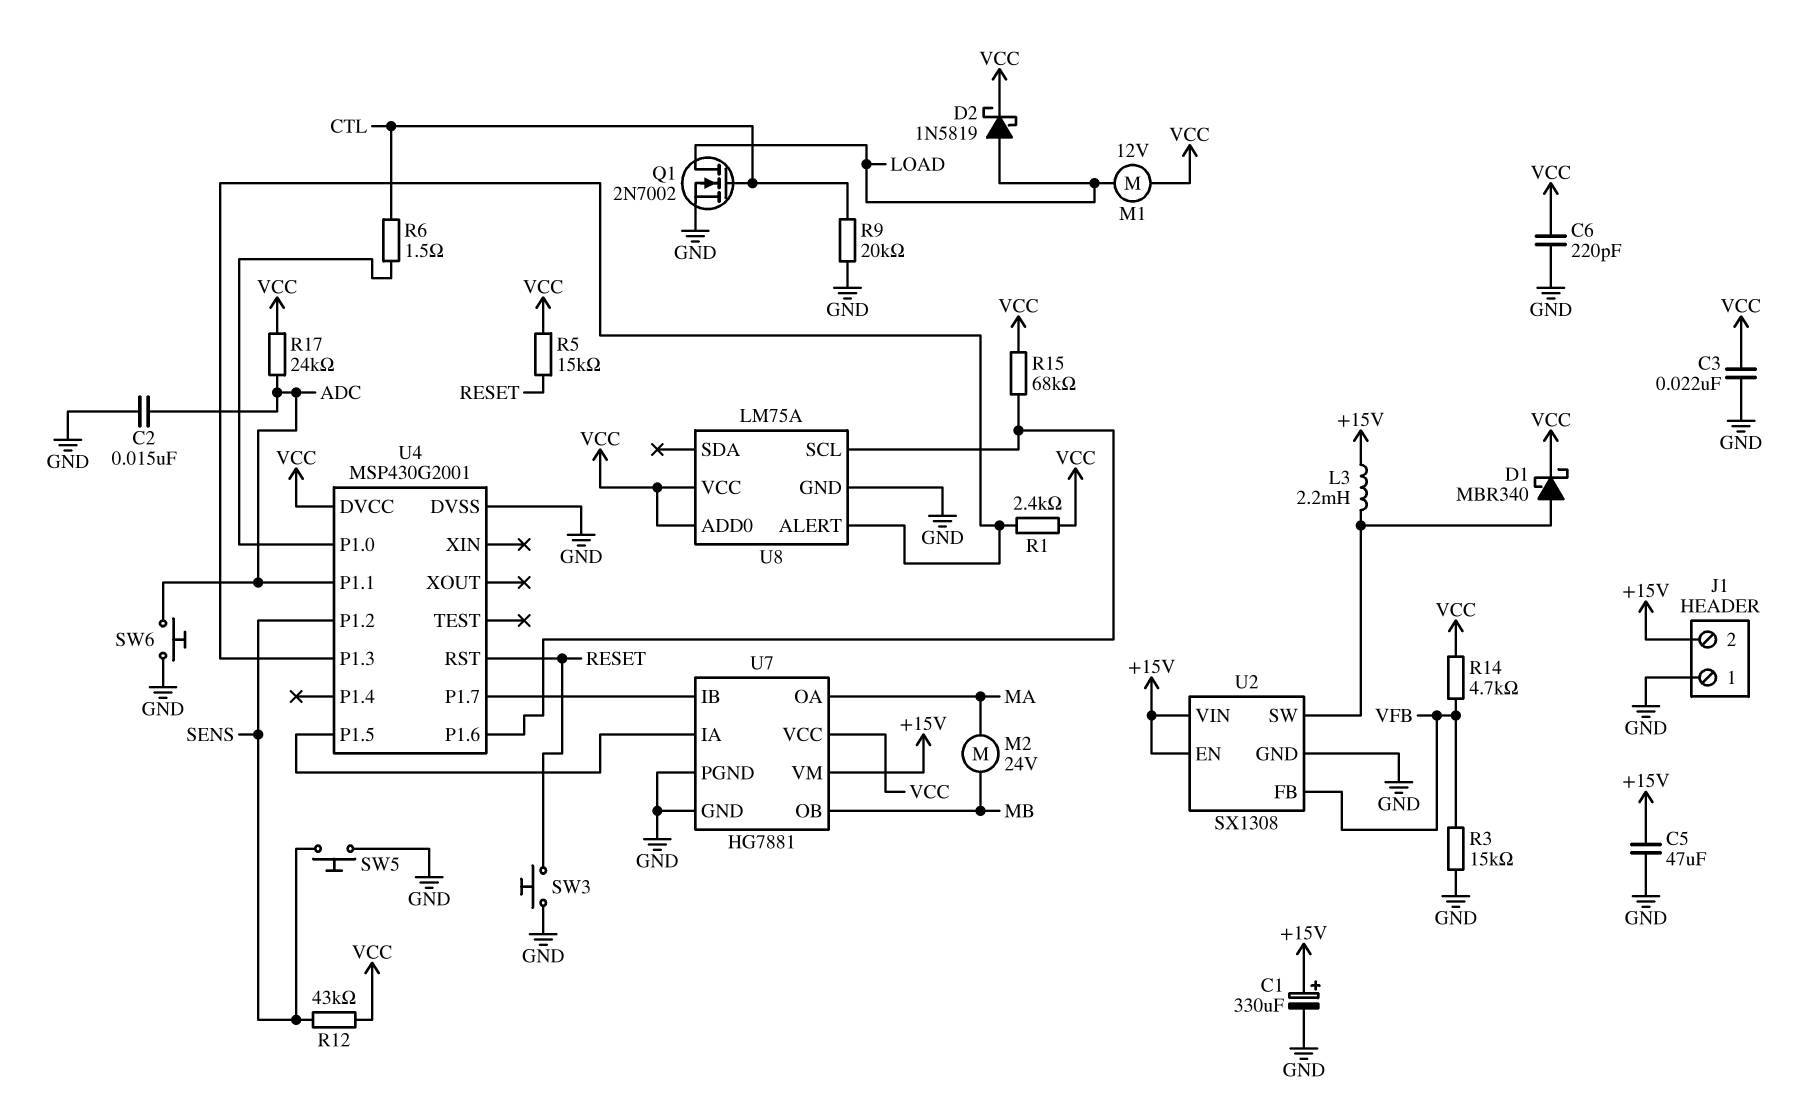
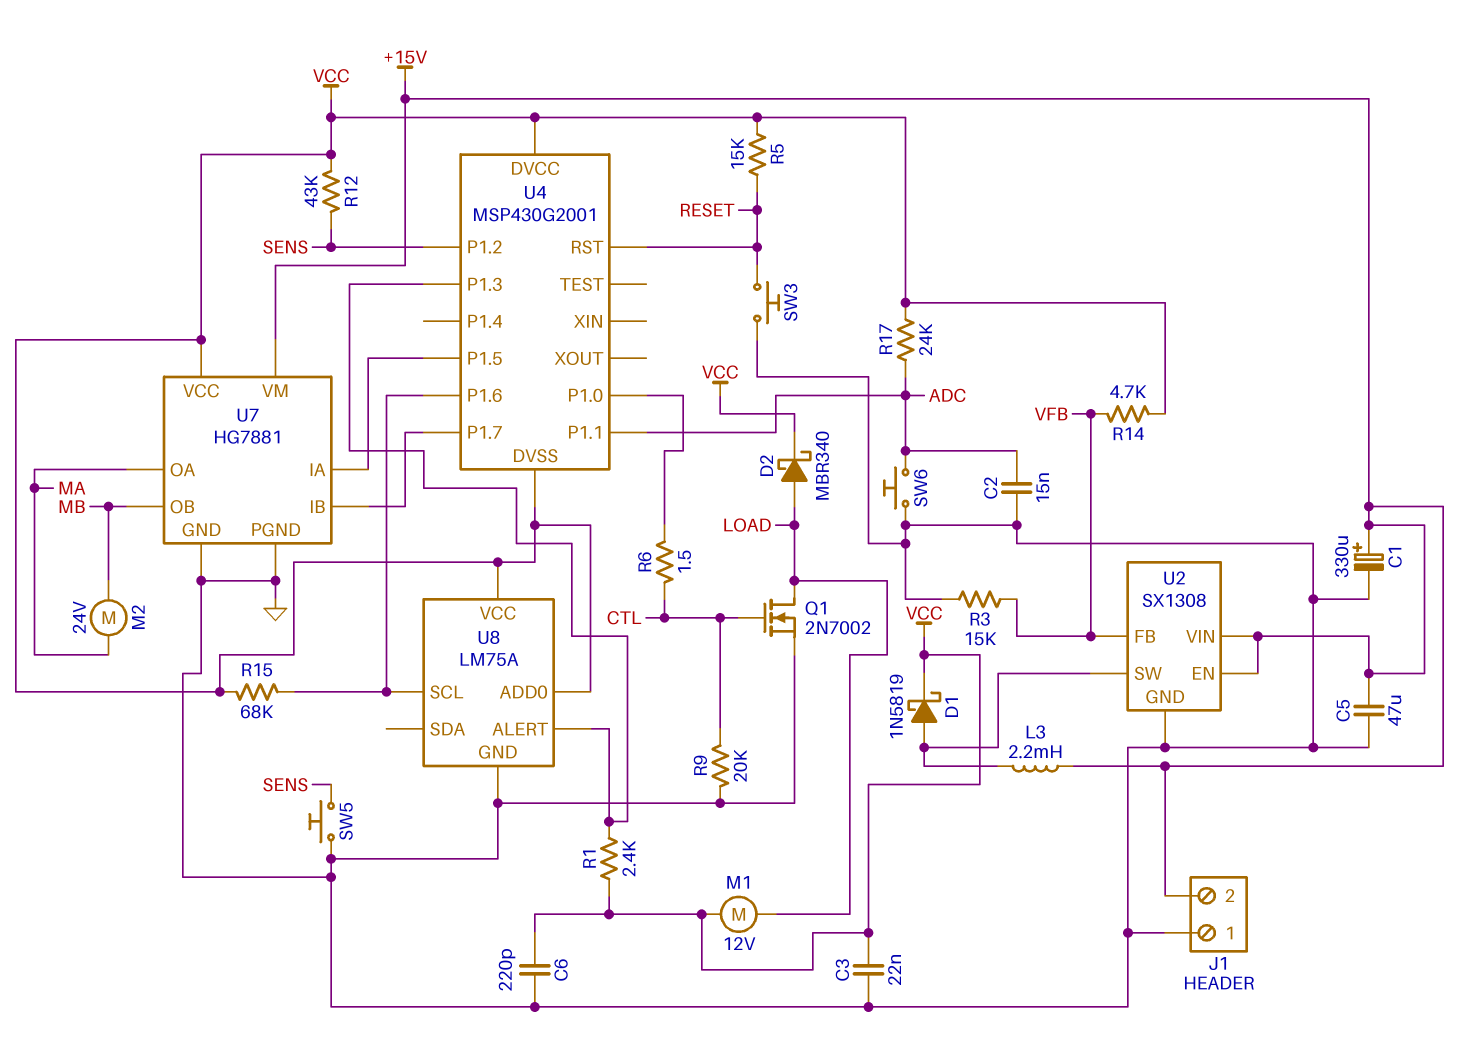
D1: schottky MBR340 (A U2/SW, K VCC) -> schottky 1N5819 (A U2/SW, K VCC)
D2: schottky 1N5819 (A LOAD, K VCC) -> schottky MBR340 (A LOAD, K VCC)
U4 pin DVSS: GND -> VCC

